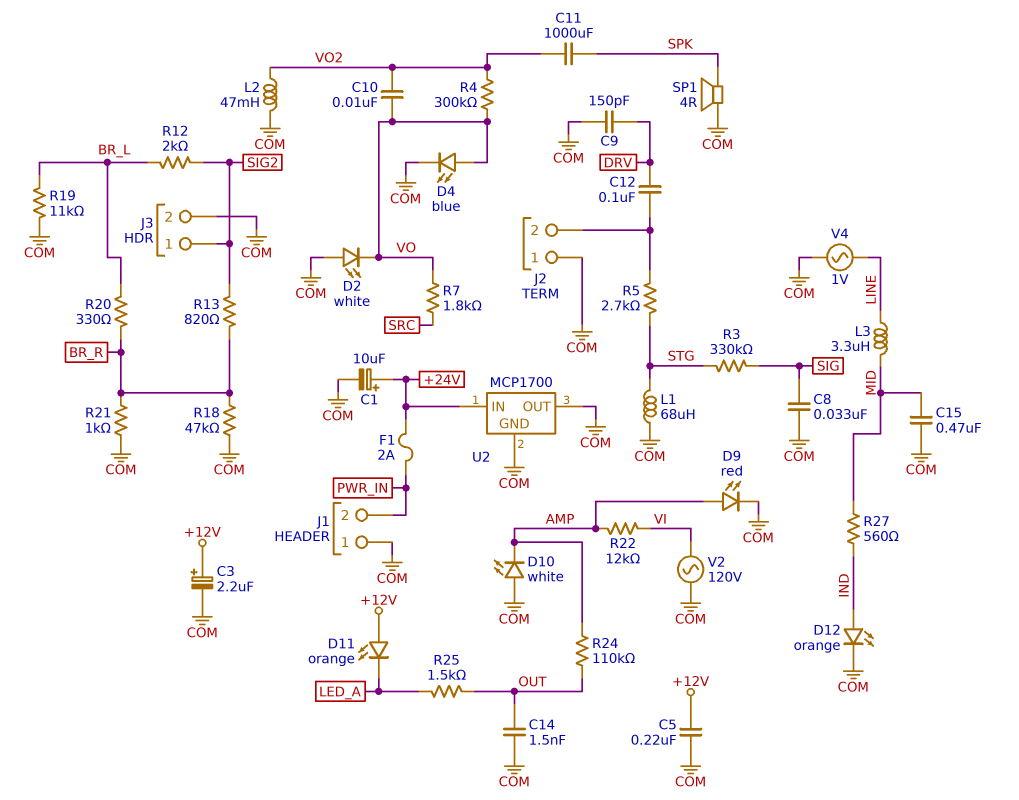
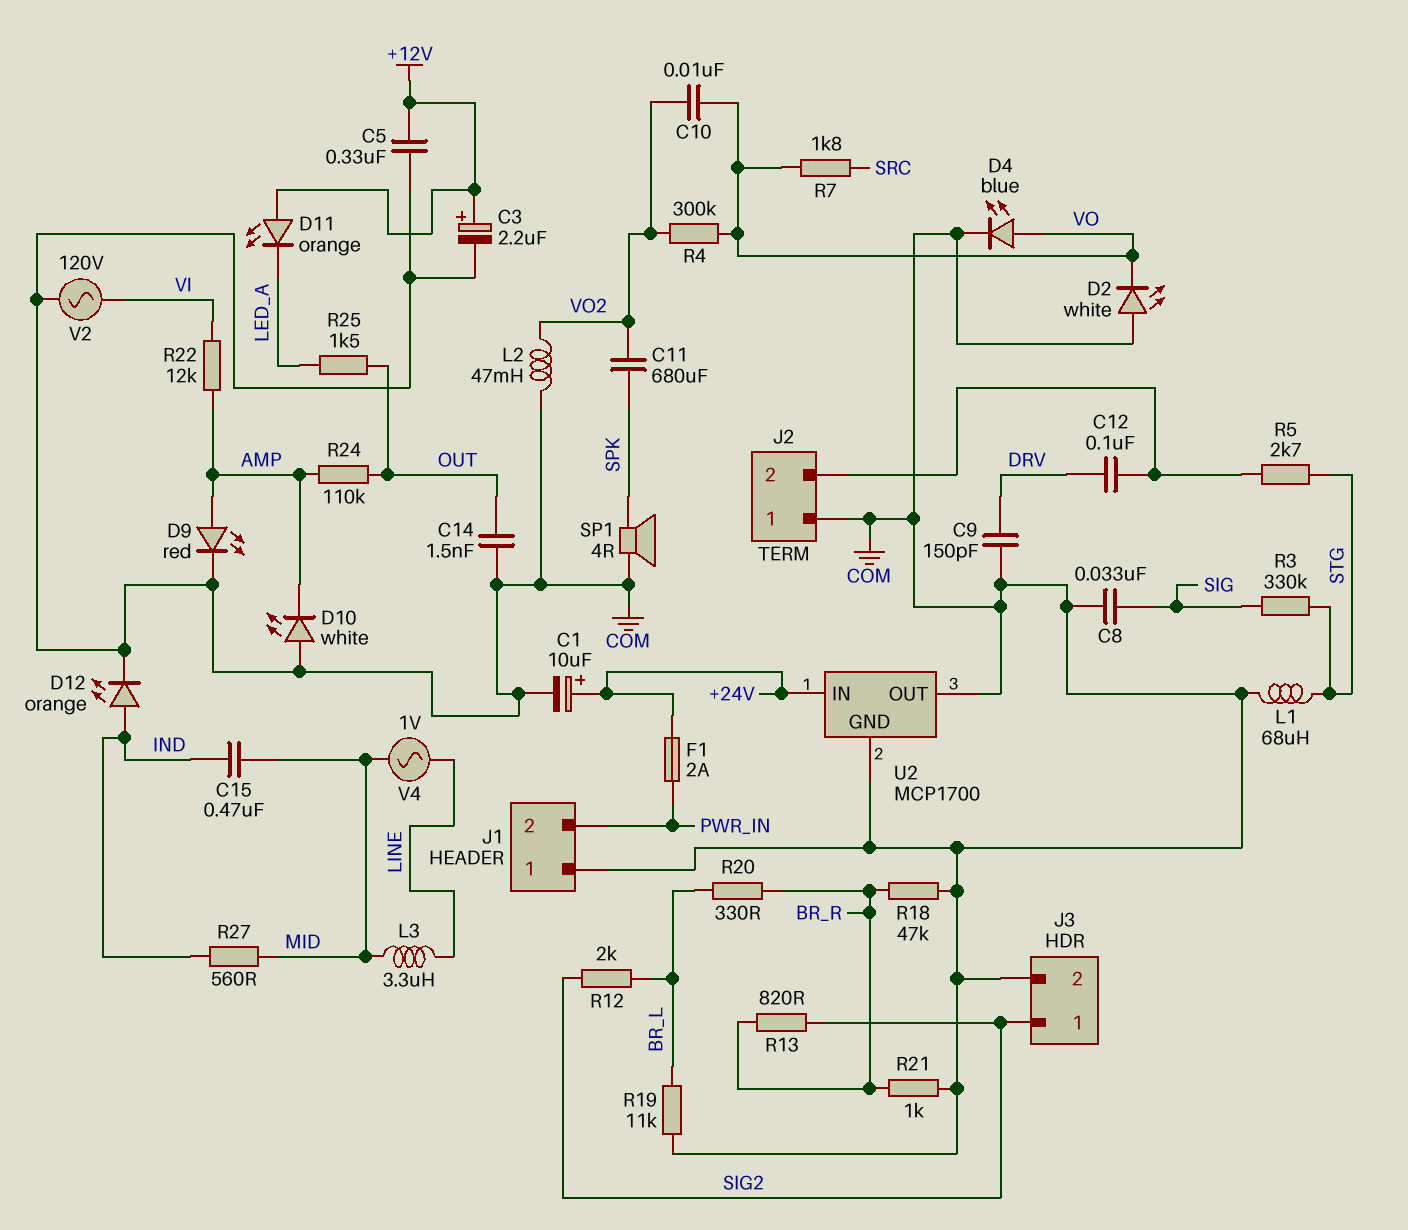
C5: 220nF (+12V, COM) -> 330nF (+12V, COM)
C11: 1000uF (SPK, VO2) -> 680uF (SPK, VO2)
C15: 470nF (COM, MID) -> 470nF (IND, MID)
V4: AC 1V (COM, LINE) -> AC 1V (LINE, MID)

